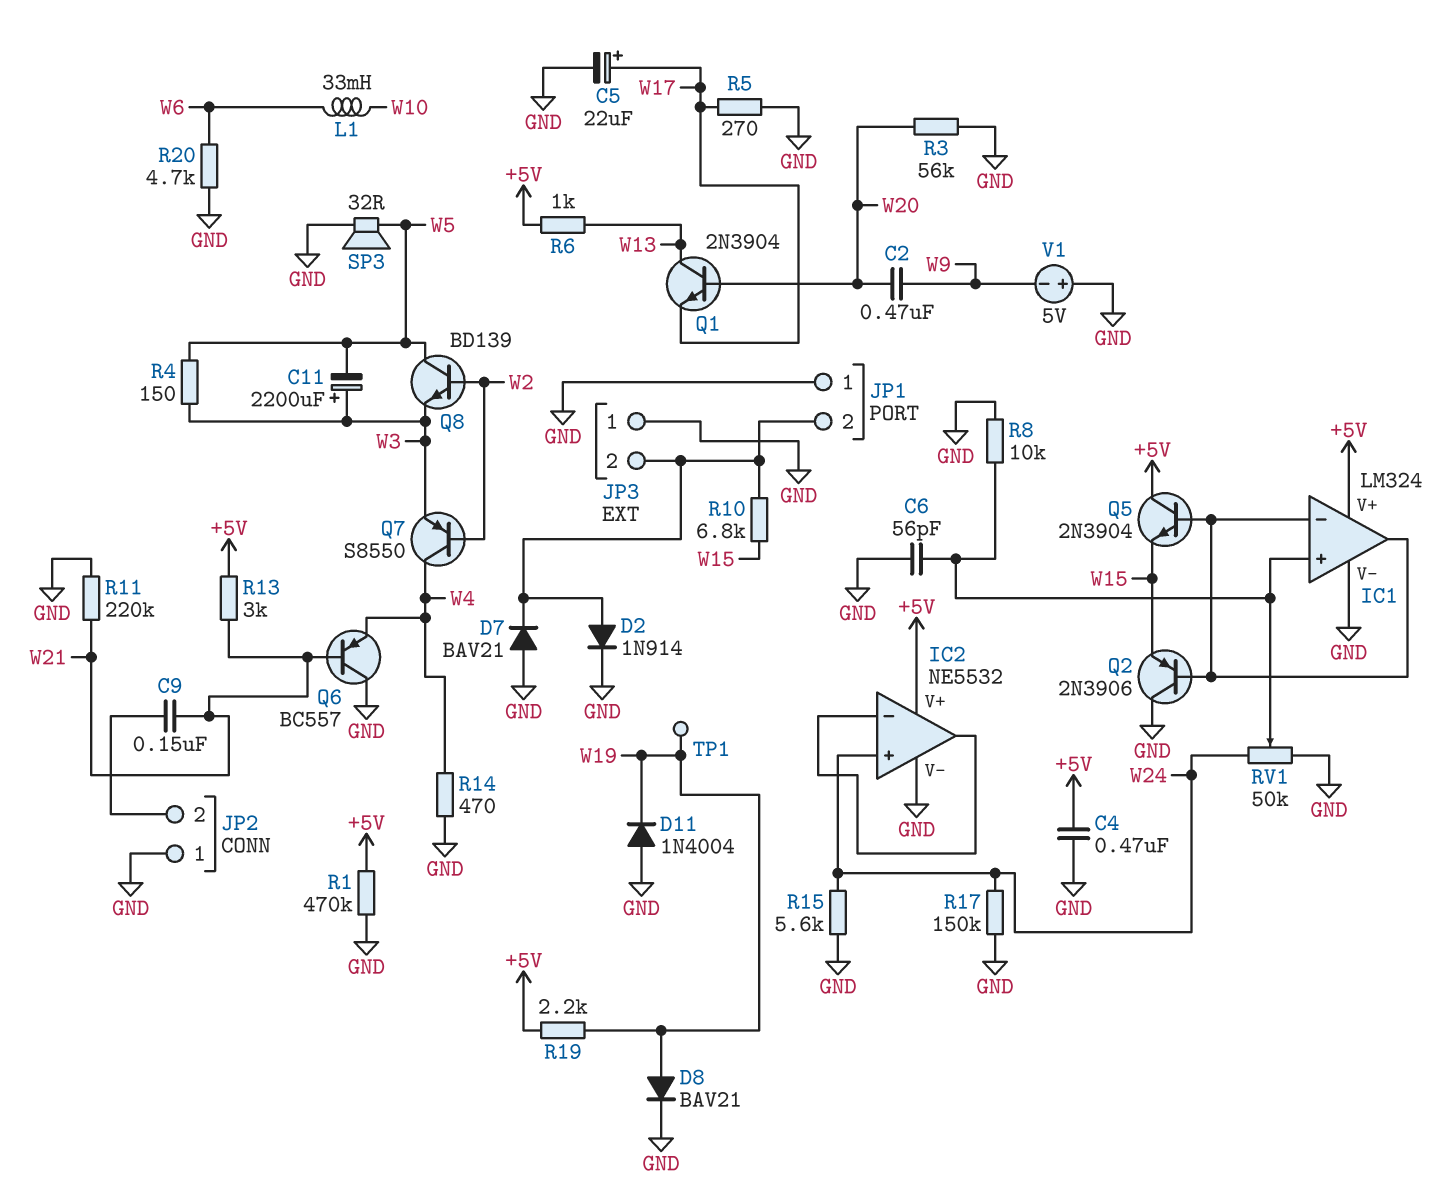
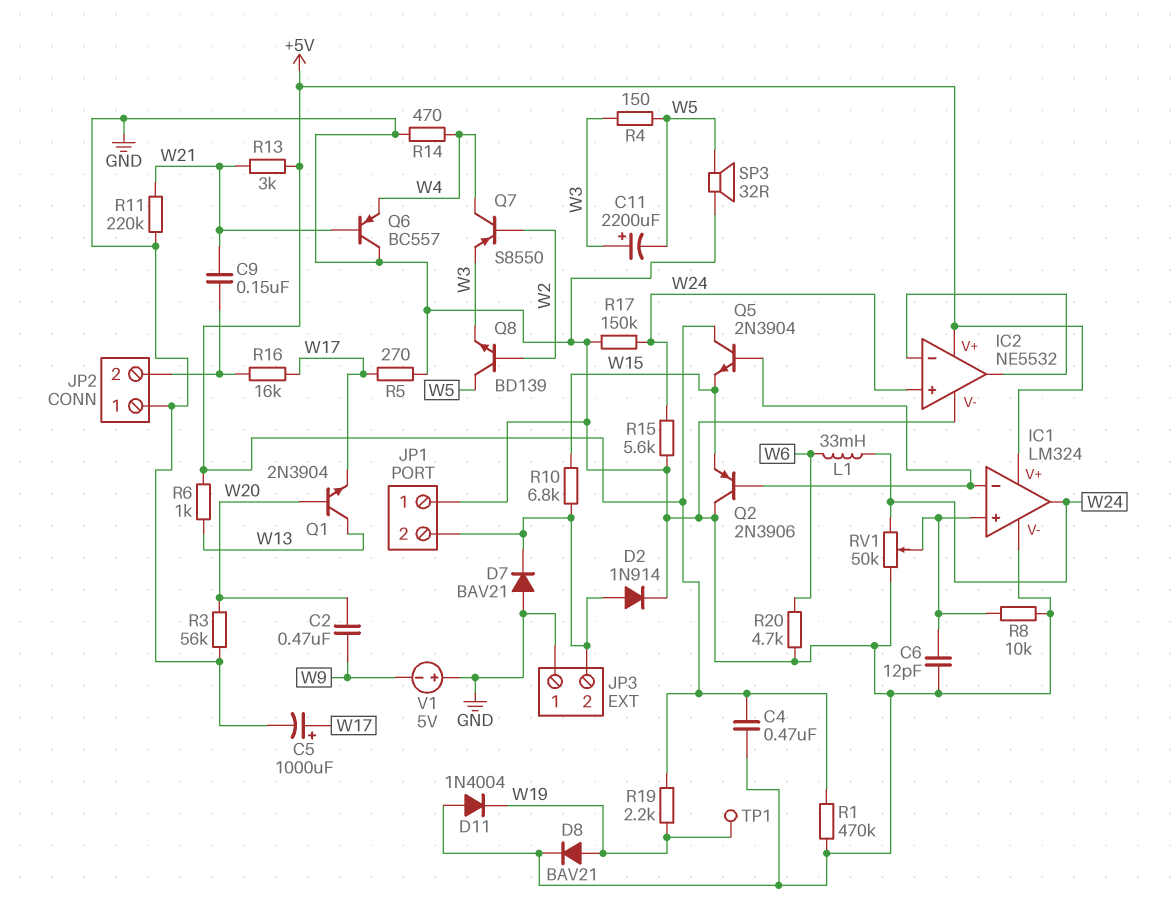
C5: 22uF (plus W17, minus GND) -> 1000uF (plus W17, minus GND)
C6: 56pF (GND, IC1/in+) -> 12pF (GND, IC1/in+)
IC1 pin out: IC1/in- -> W24
L1: 33mH (W6, W10) -> 33mH (W6, W24)
R16: none -> 16k (JP2/2, W17)

